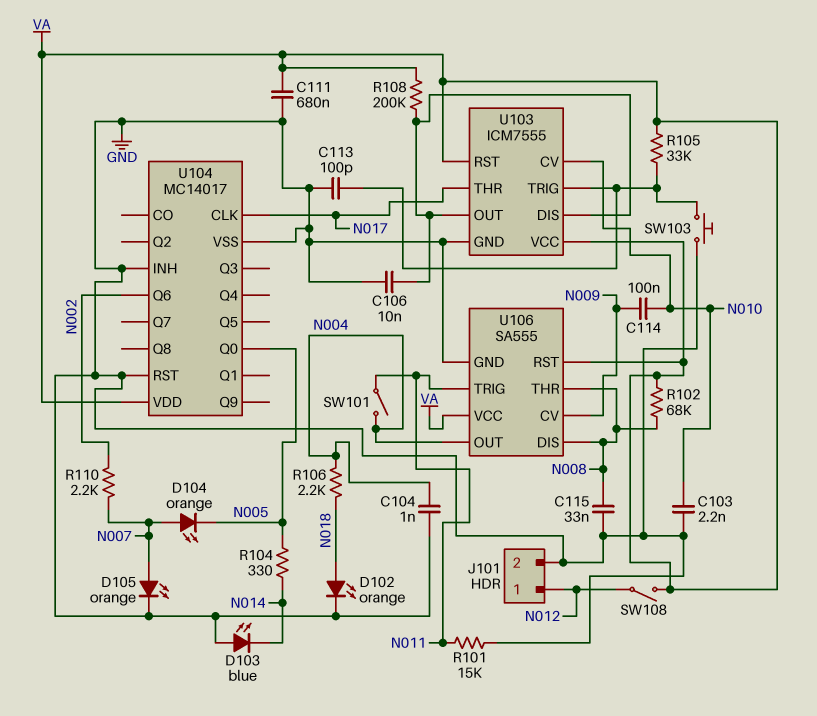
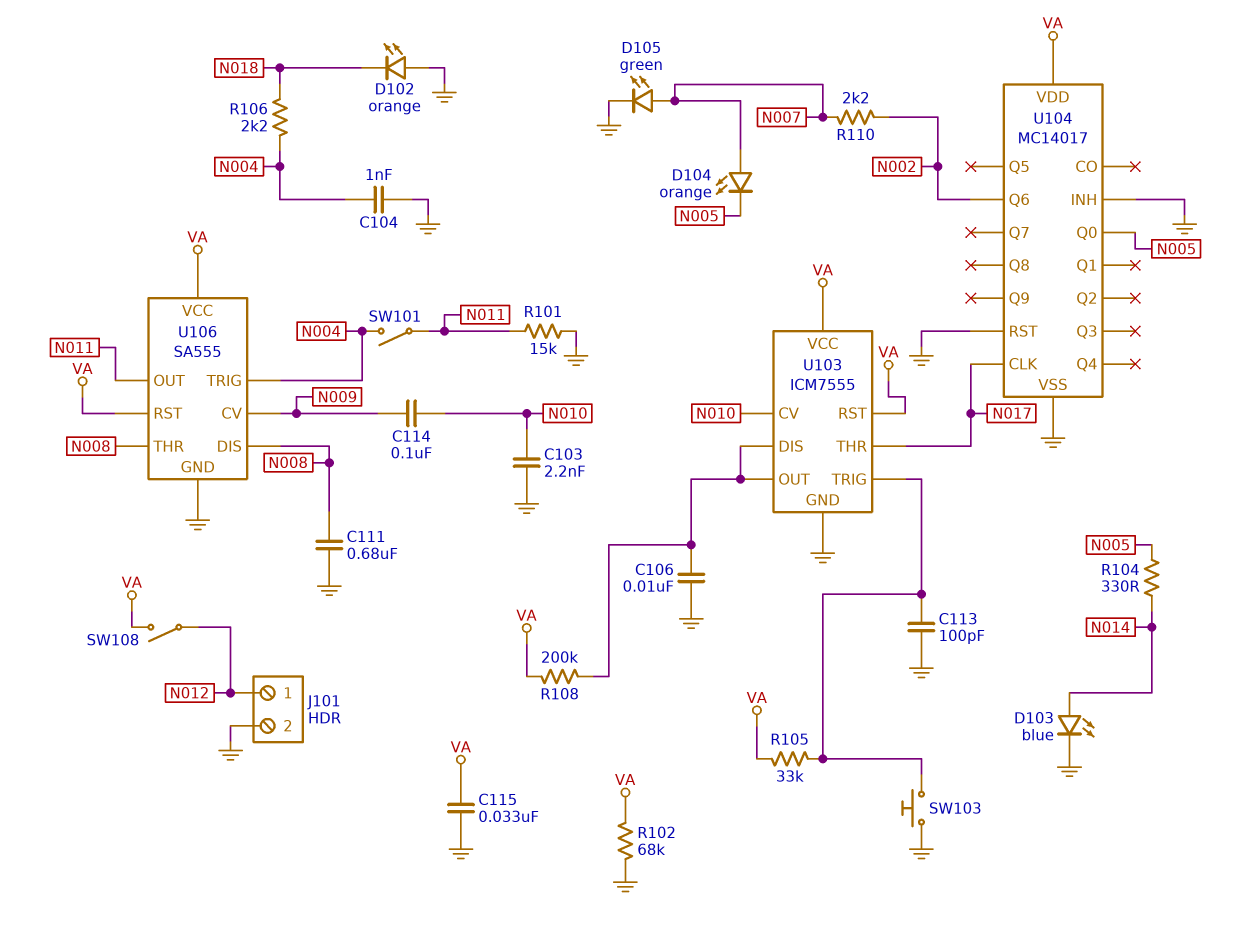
C111: 680nF (GND, VA) -> 680nF (GND, N008)
C115: 33nF (GND, N008) -> 33nF (GND, VA)
D102: LED orange (A N018, K GND) -> LED orange (A GND, K N018)
D103: LED blue (A GND, K N014) -> LED blue (A N014, K GND)
D105: LED orange (A N007, K GND) -> LED green (A N007, K GND)
R102: 68k (N008, VA) -> 68k (GND, VA)
U106 pin OUT: N004 -> N011
U106 pin TRIG: N011 -> N004

